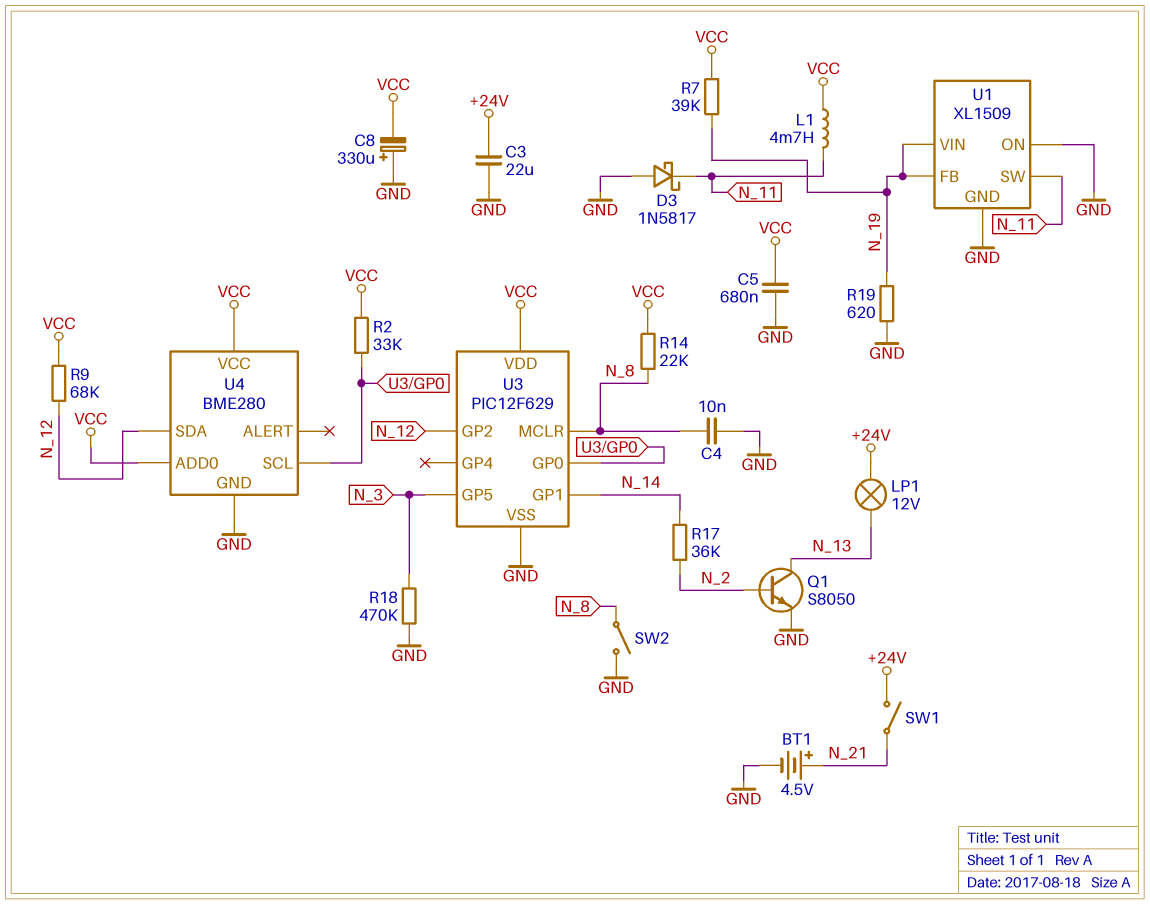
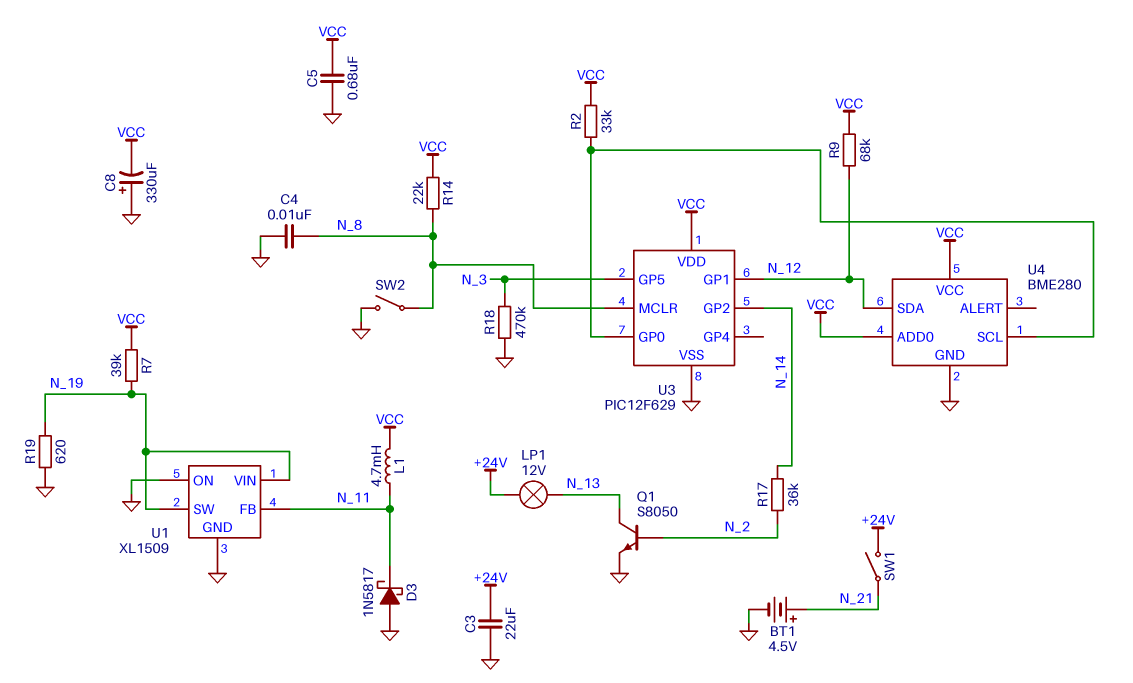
U1 pin FB: N_19 -> N_11
U1 pin SW: N_11 -> N_19
U3 pin GP1: N_14 -> N_12
U3 pin GP2: N_12 -> N_14

